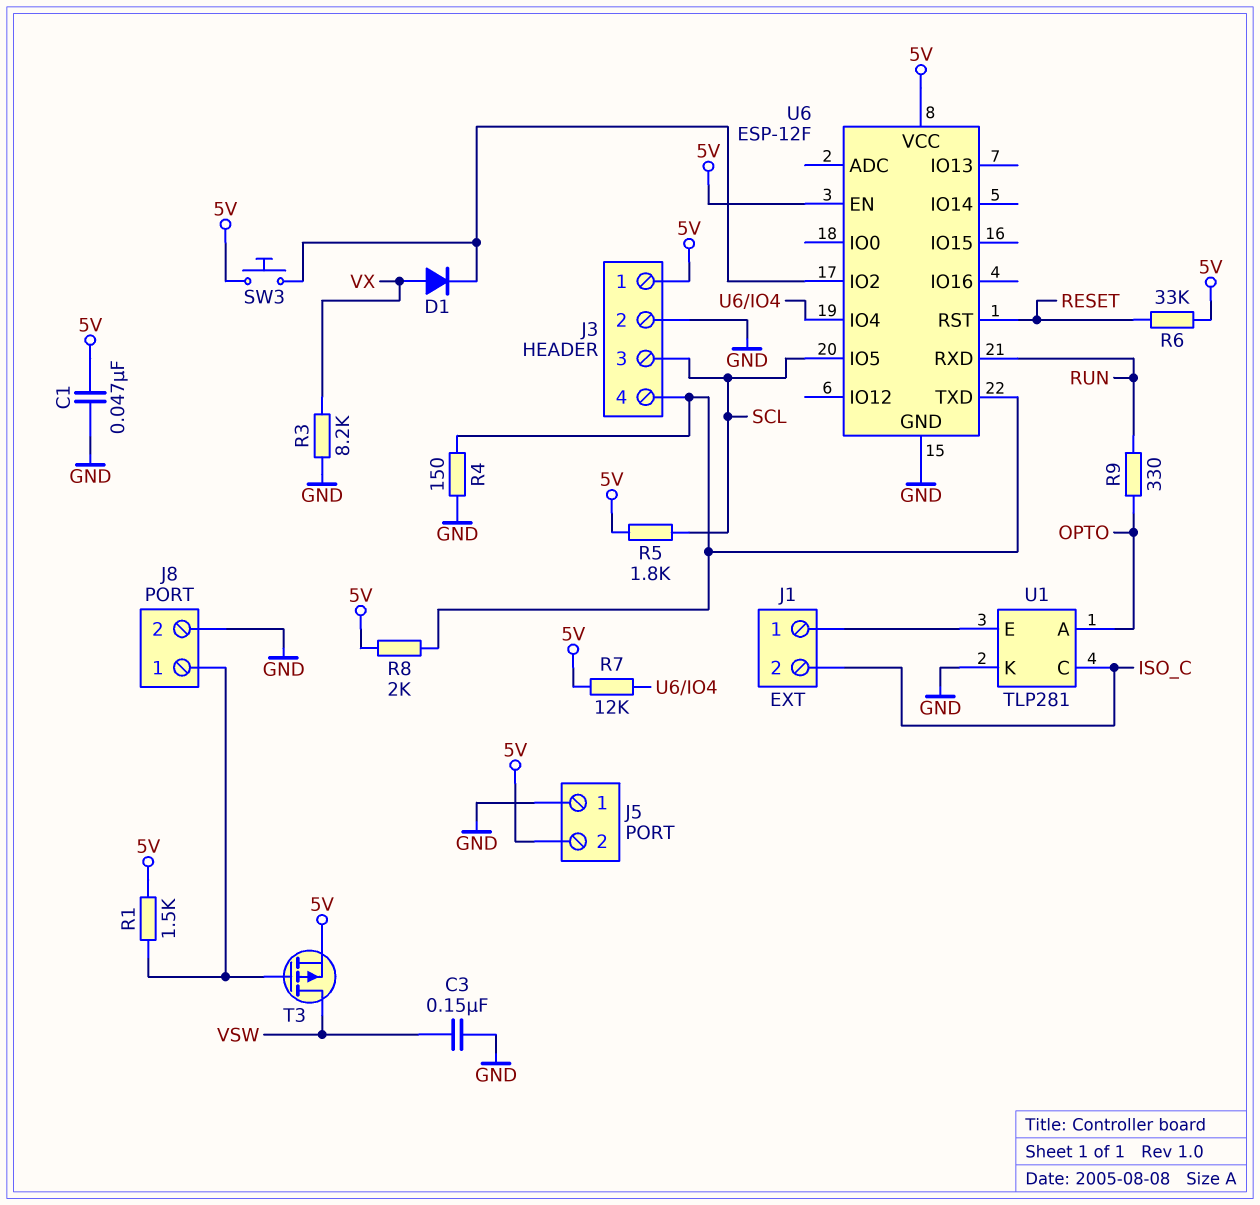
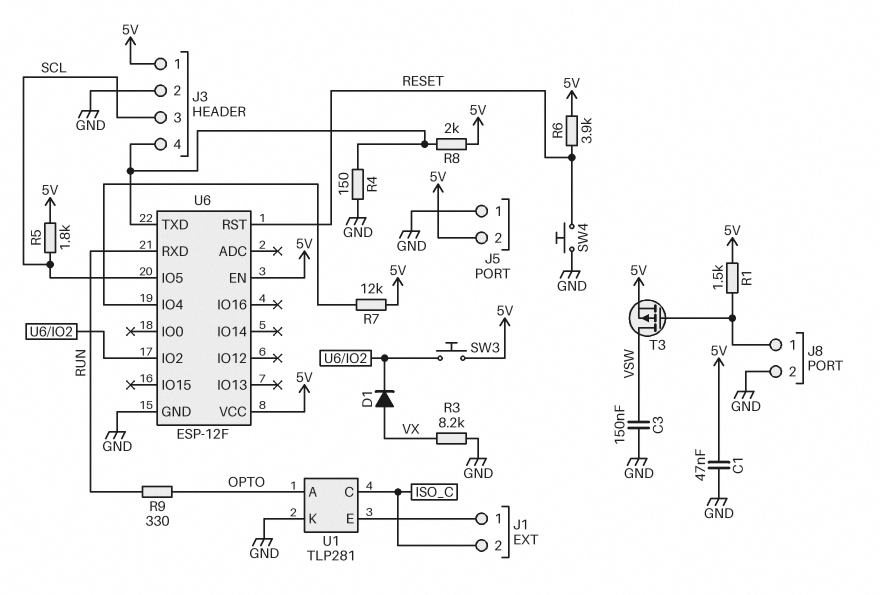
R6: 33k (5V, RESET) -> 3.9k (5V, RESET)
SW4: none -> button (GND, RESET)

